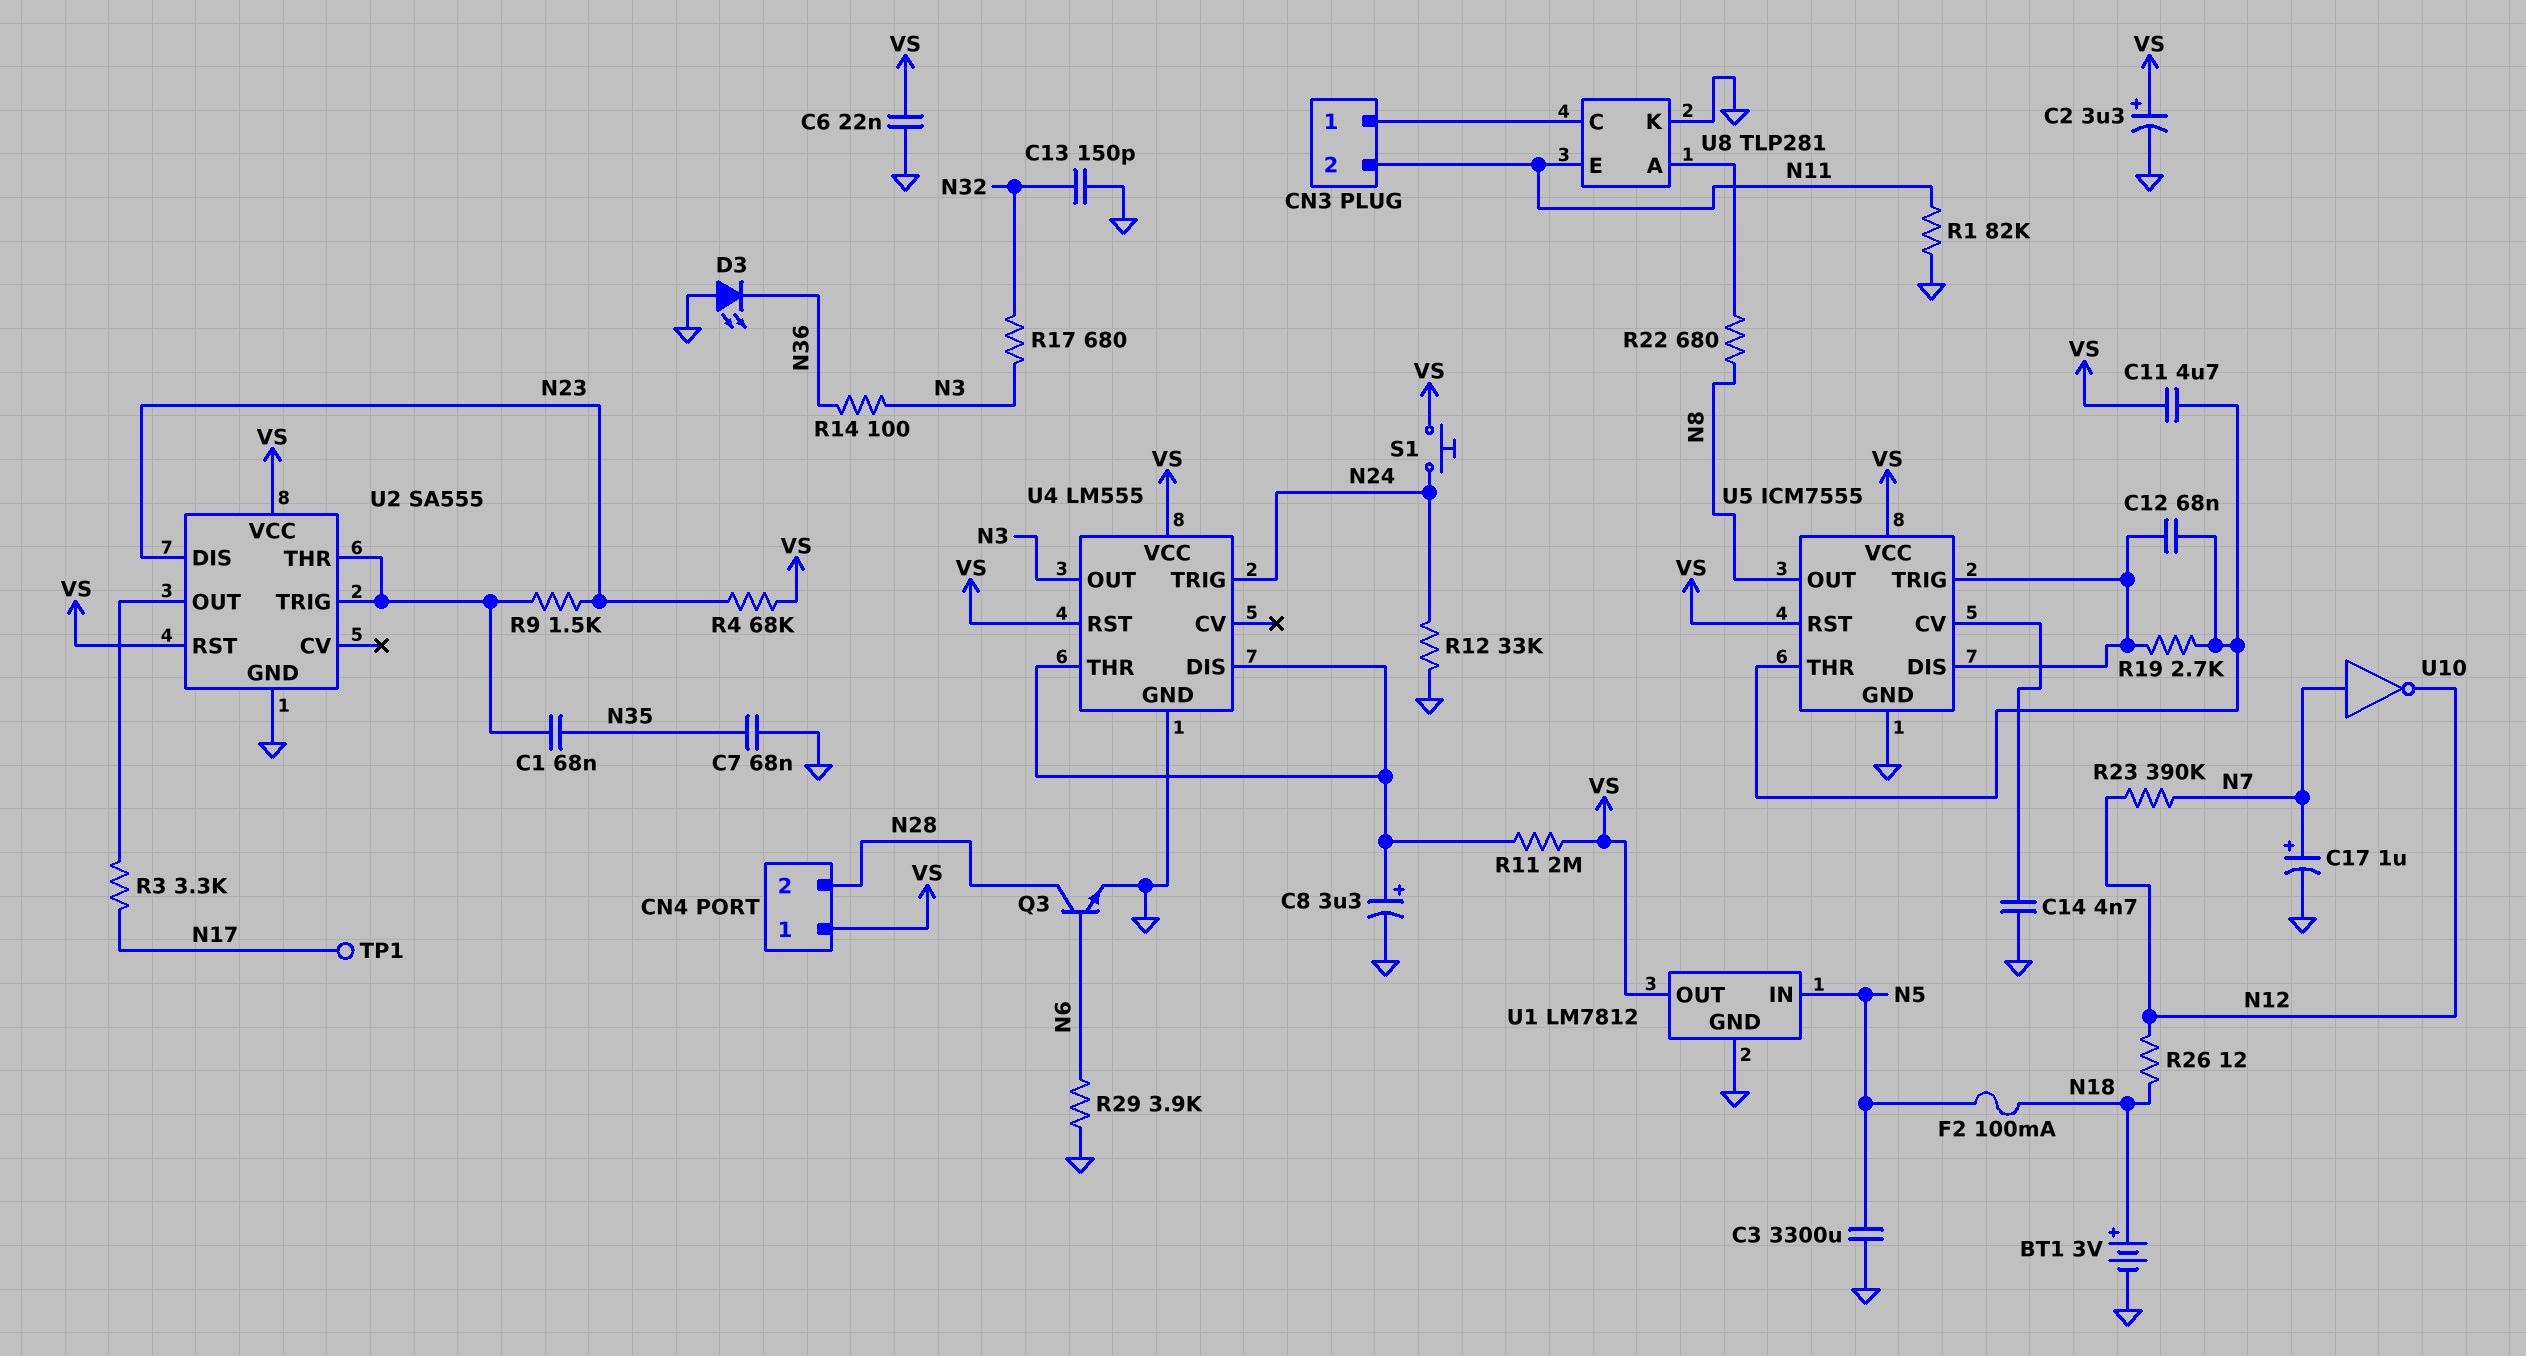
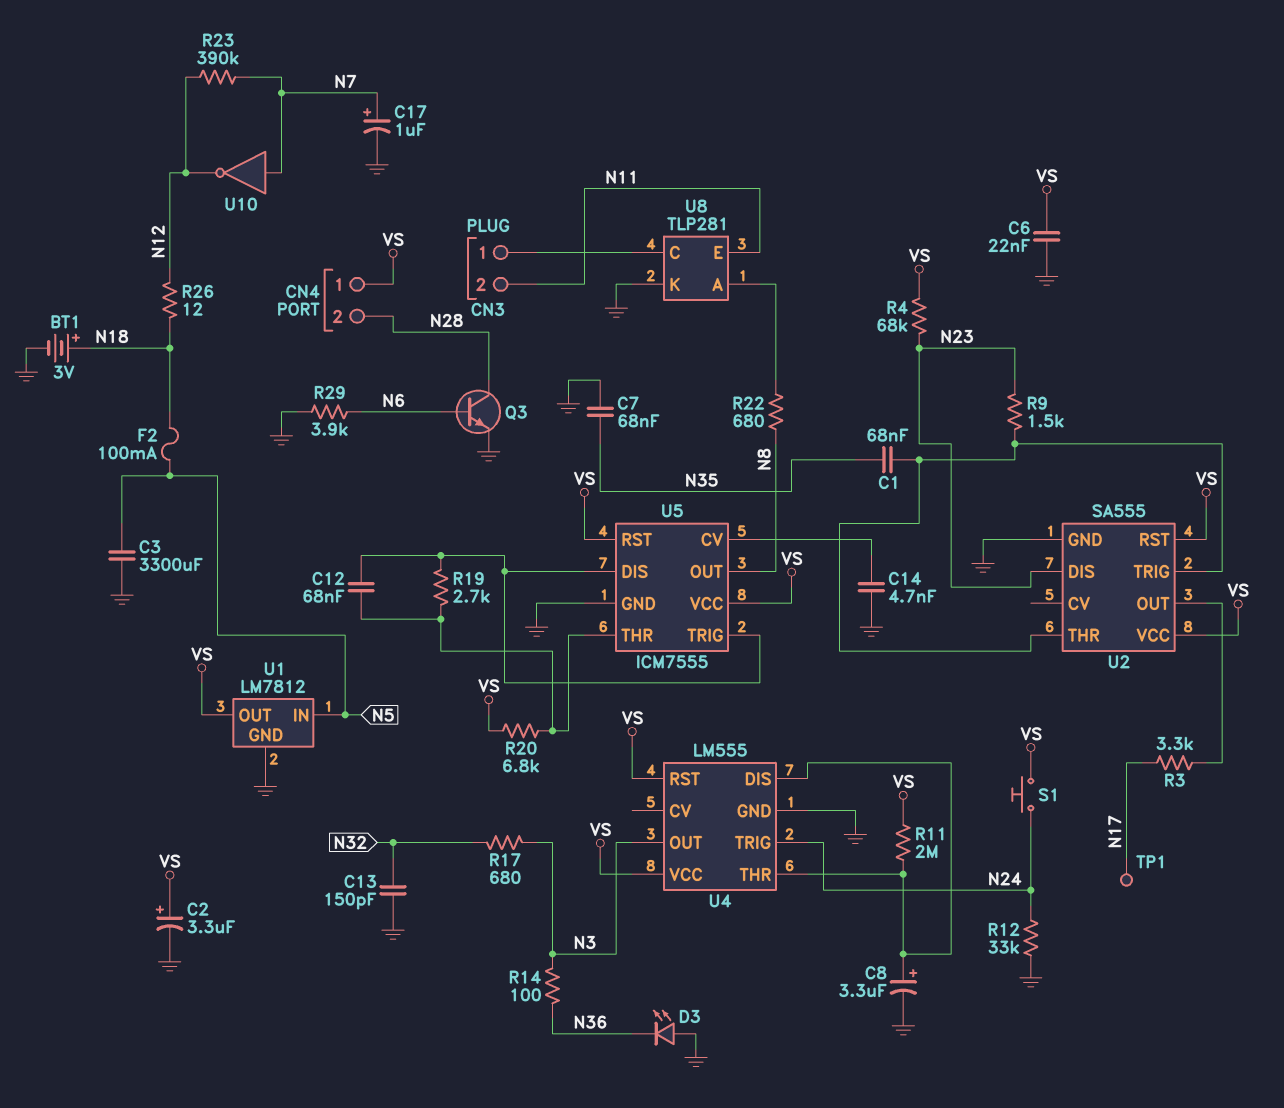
C11: 4.7uF (U5/THR, VS) -> none
R1: 82k (GND, N11) -> none
R20: none -> 6.8k (U5/THR, VS)

